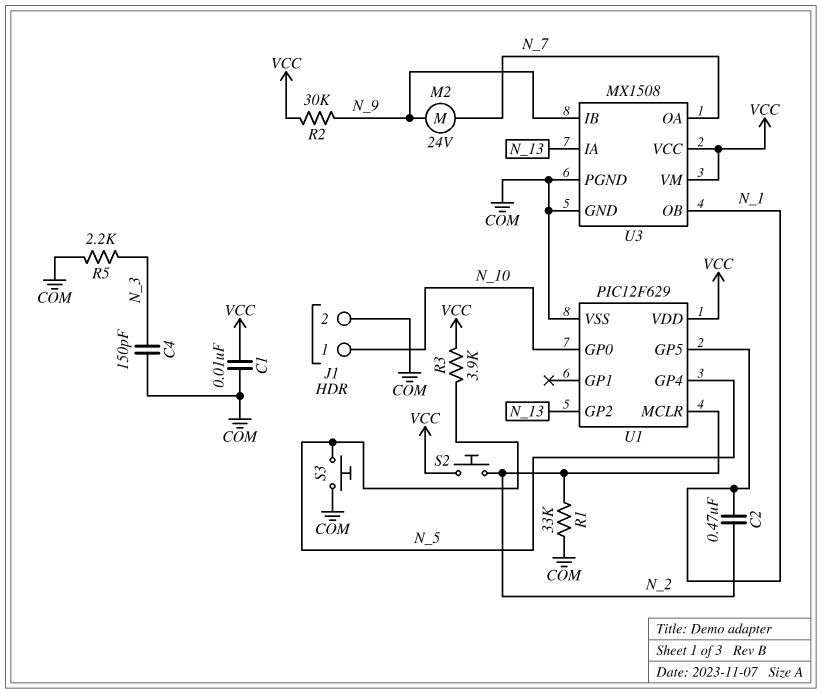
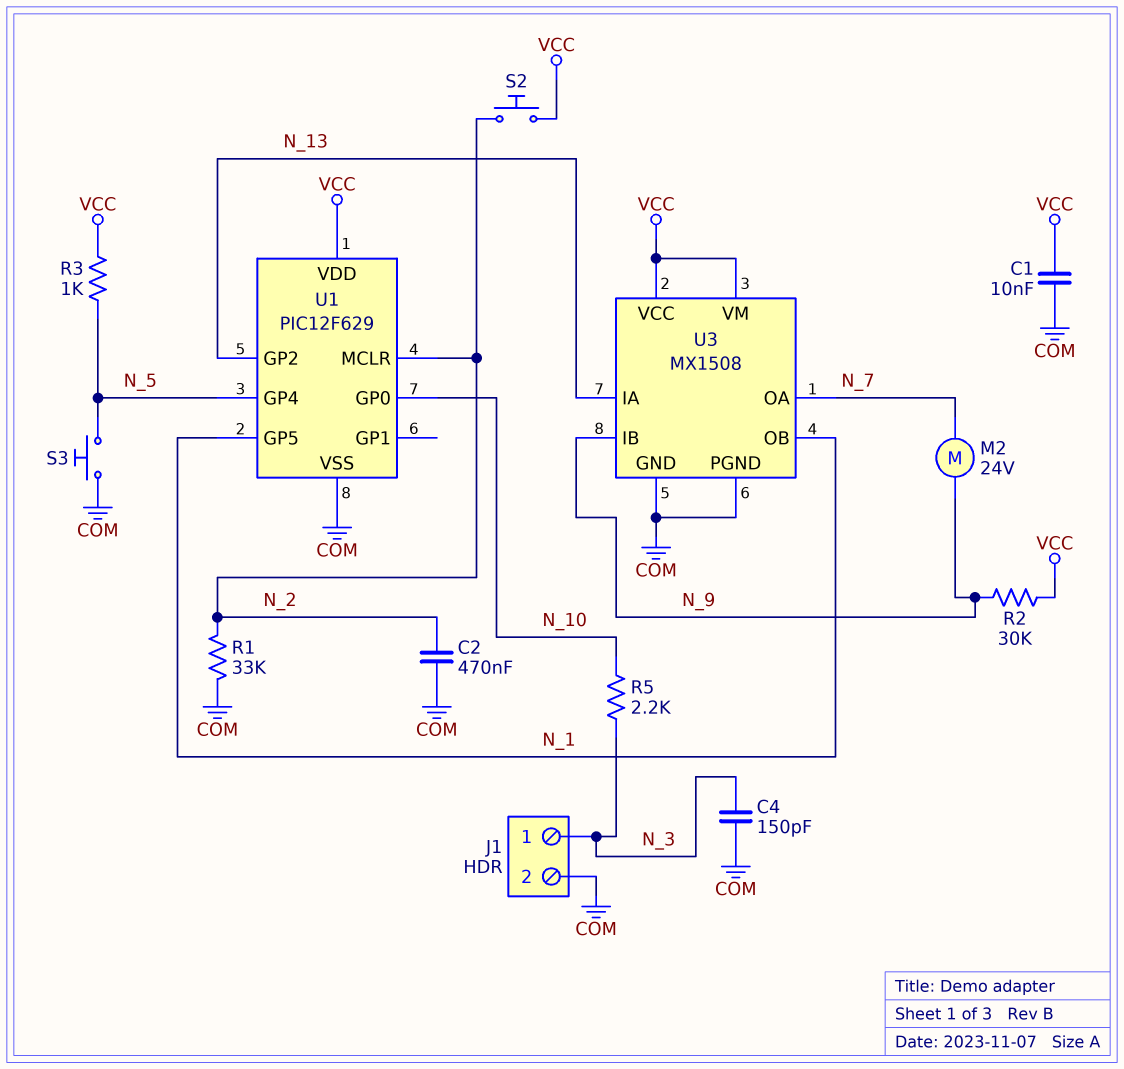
C2: 470nF (N_1, N_2) -> 470nF (COM, N_2)
J1 pin 1: N_10 -> N_3
R3: 3.9k (N_5, VCC) -> 1k (N_5, VCC)
R5: 2.2k (COM, N_3) -> 2.2k (N_3, N_10)

